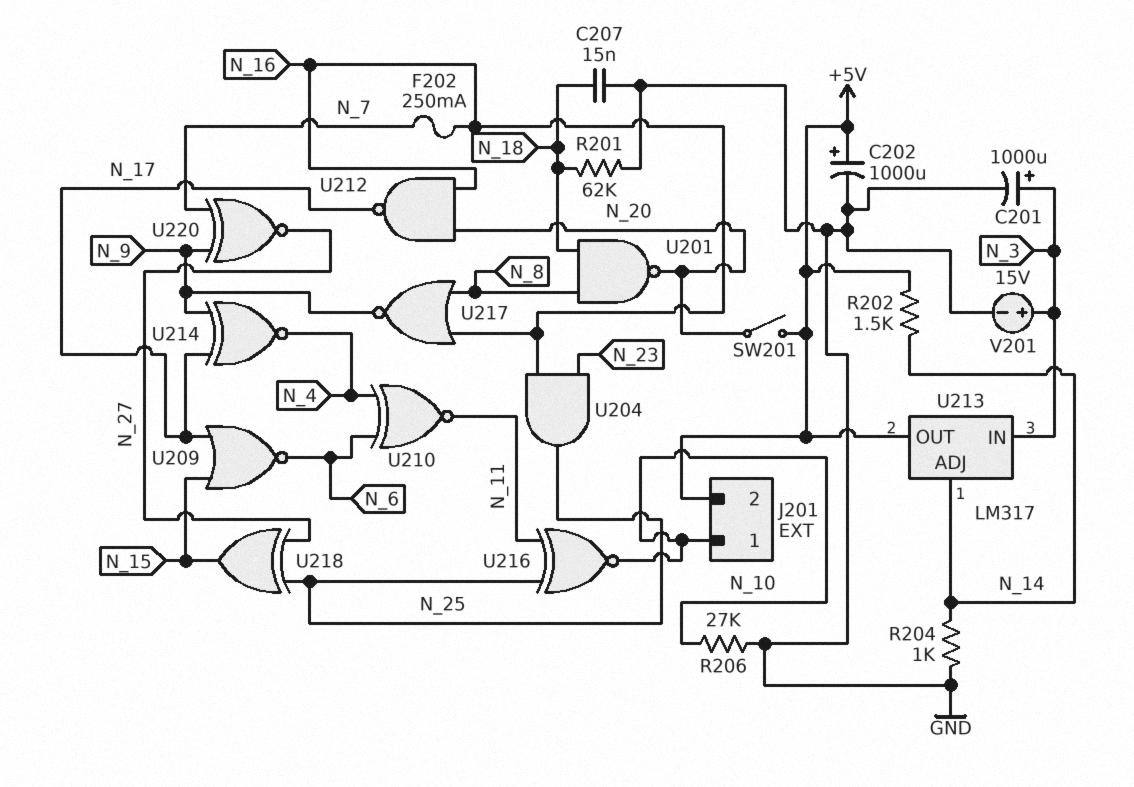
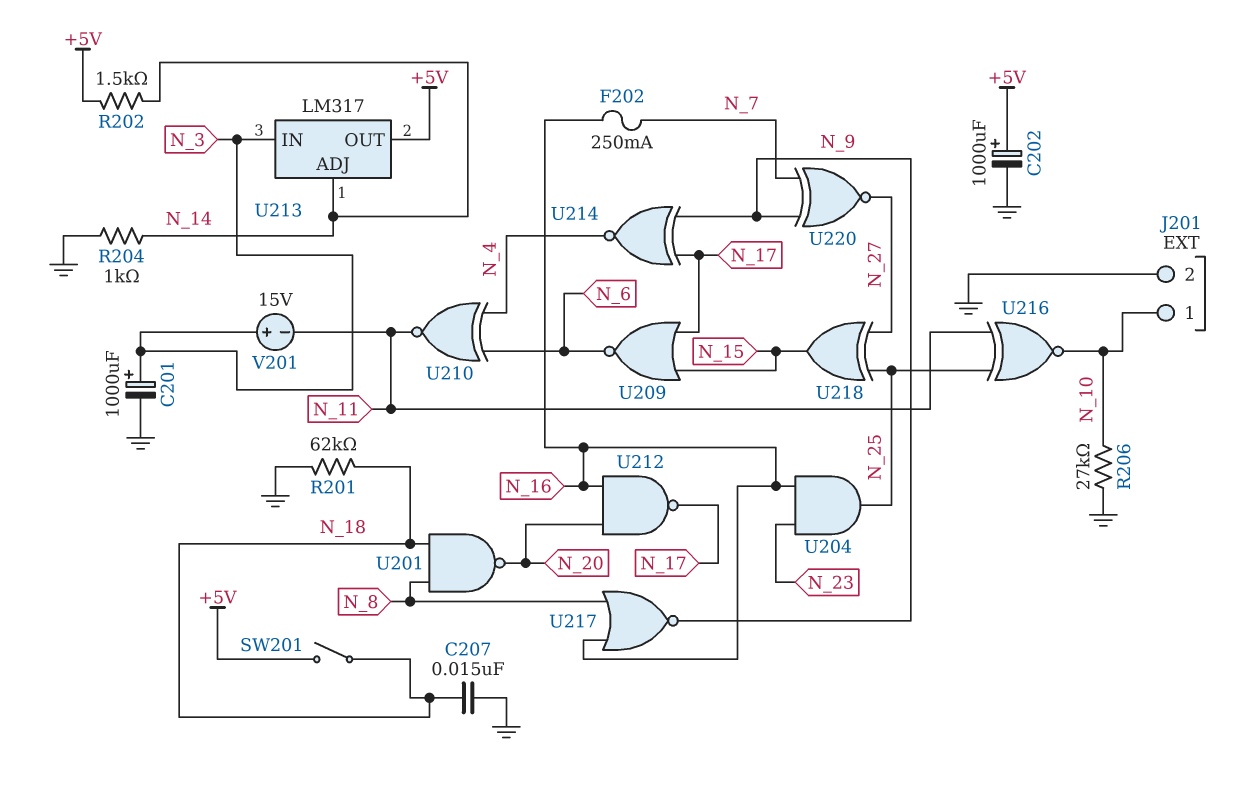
J201 pin 2: +5V -> GND
SW201: switch (+5V, N_20) -> switch (+5V, N_18)
V201: 15V (plus N_3, minus GND) -> 15V (plus N_3, minus N_11)

